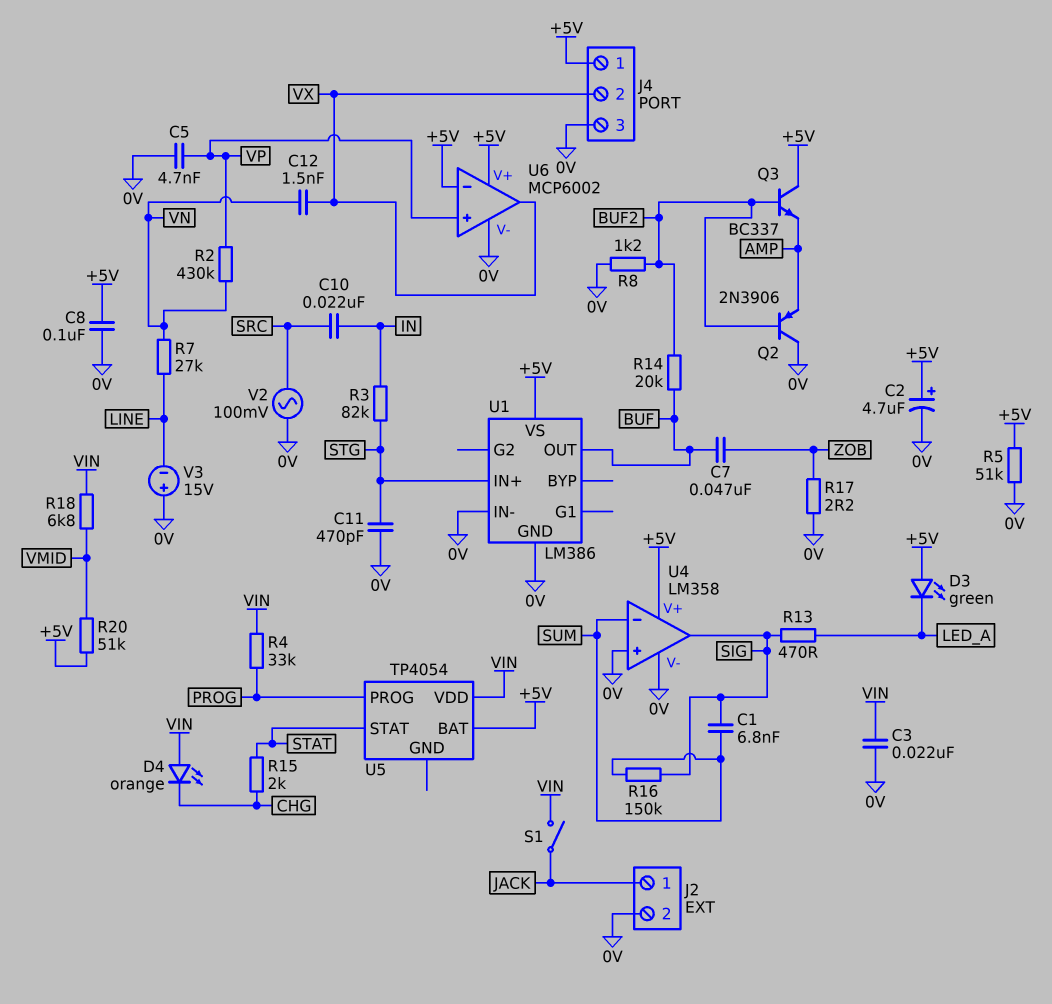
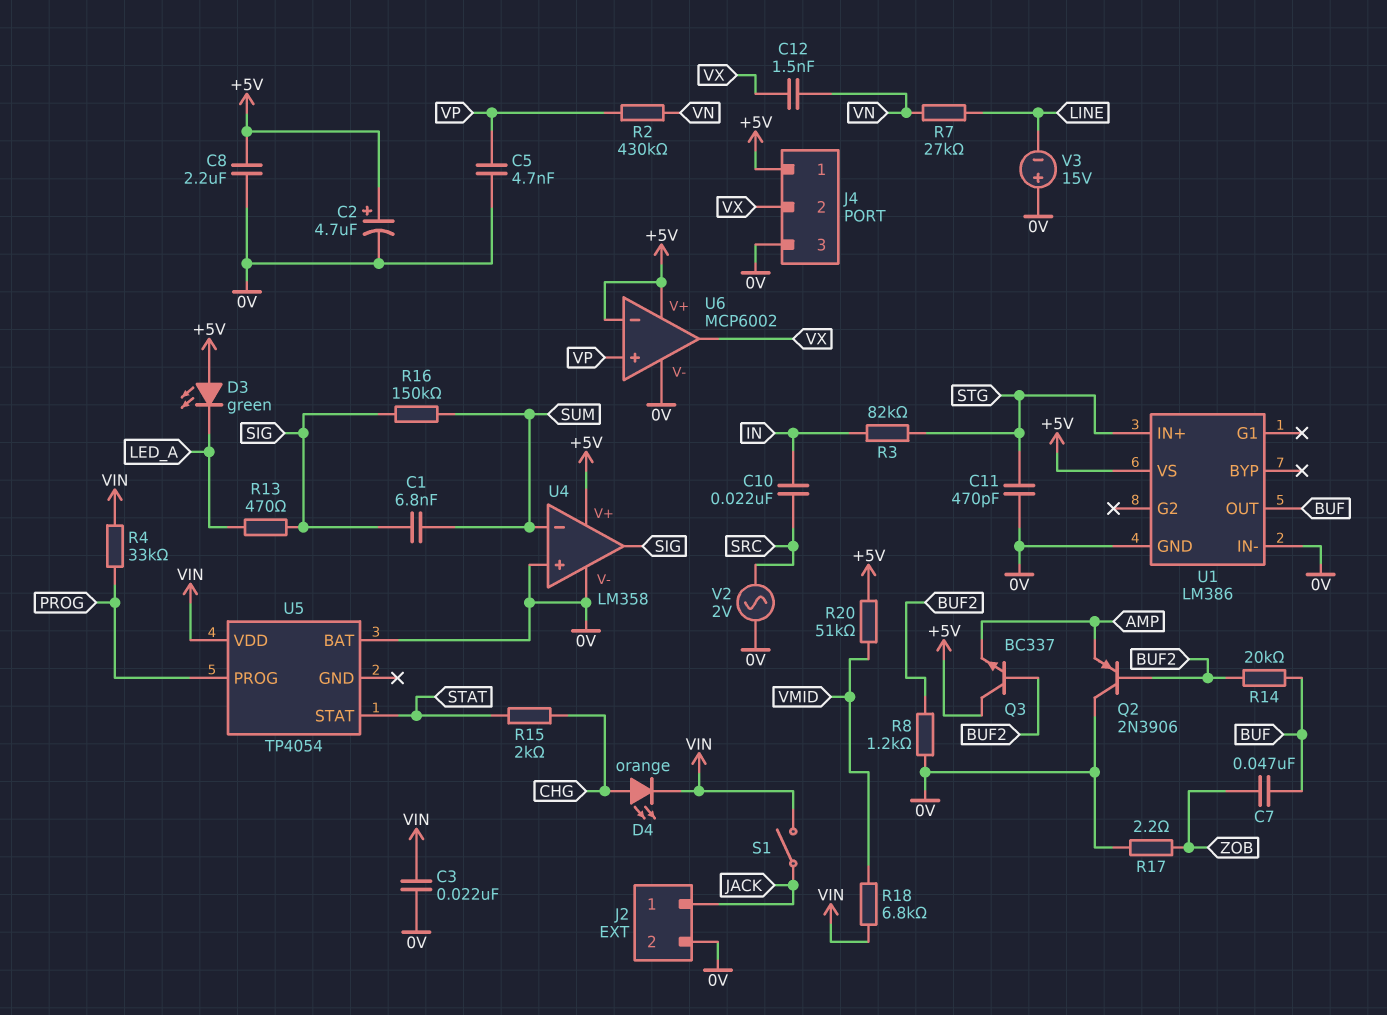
C8: 100nF (+5V, 0V) -> 2.2uF (+5V, 0V)
D4: LED orange (A VIN, K CHG) -> LED orange (A CHG, K VIN)
R5: 51k (+5V, 0V) -> none
U5 pin BAT: +5V -> 0V
V2: AC 100mV (0V, SRC) -> AC 2V (0V, SRC)

